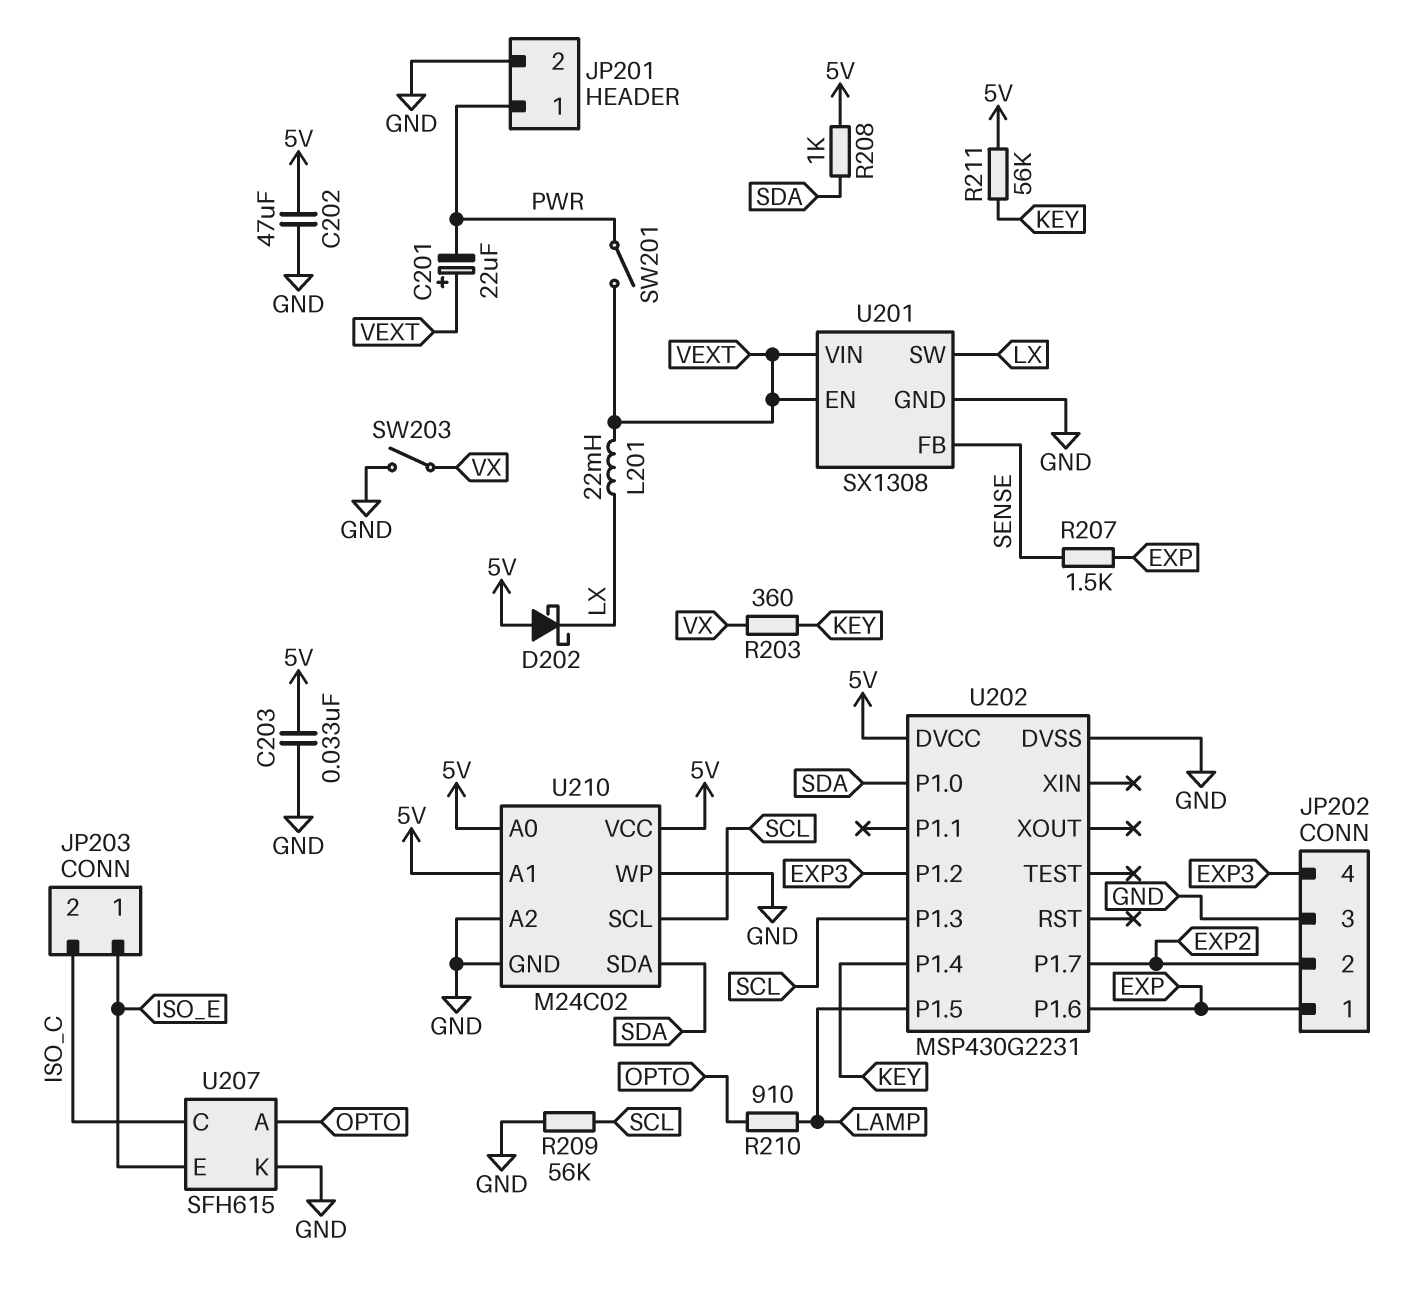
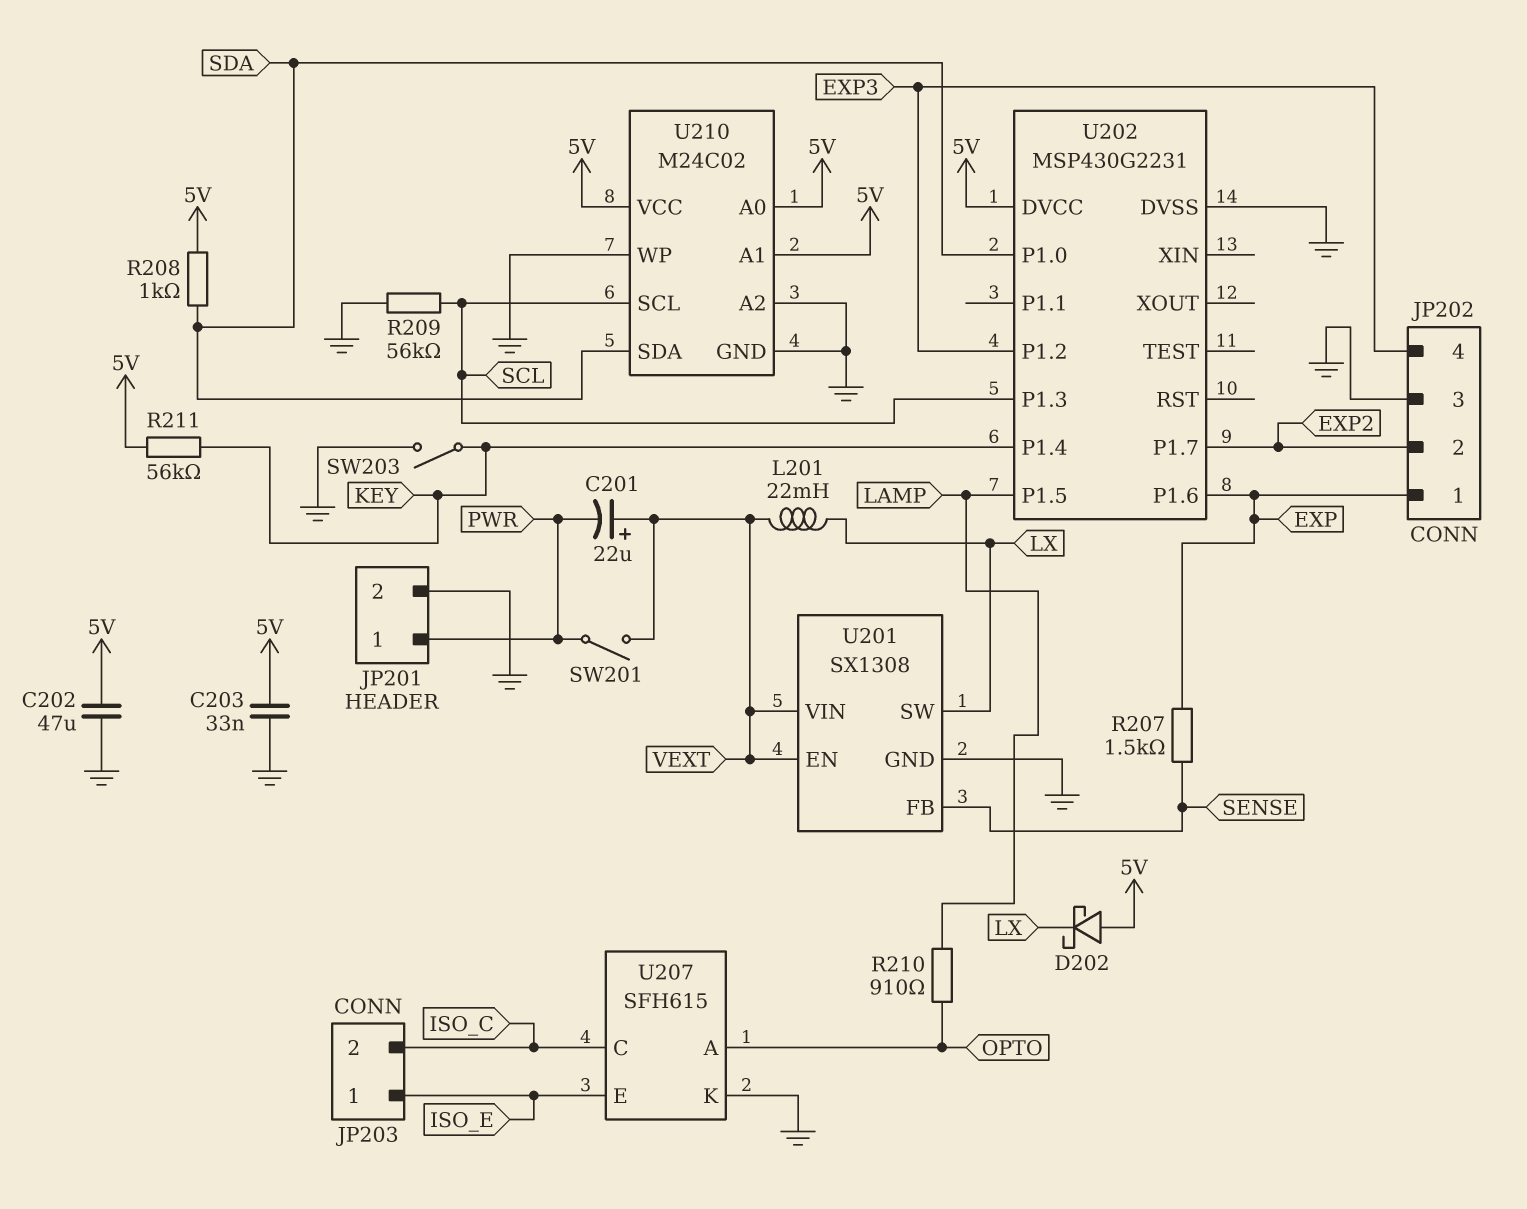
R203: 360 (KEY, VX) -> none
SW203: switch (GND, VX) -> switch (GND, KEY)

